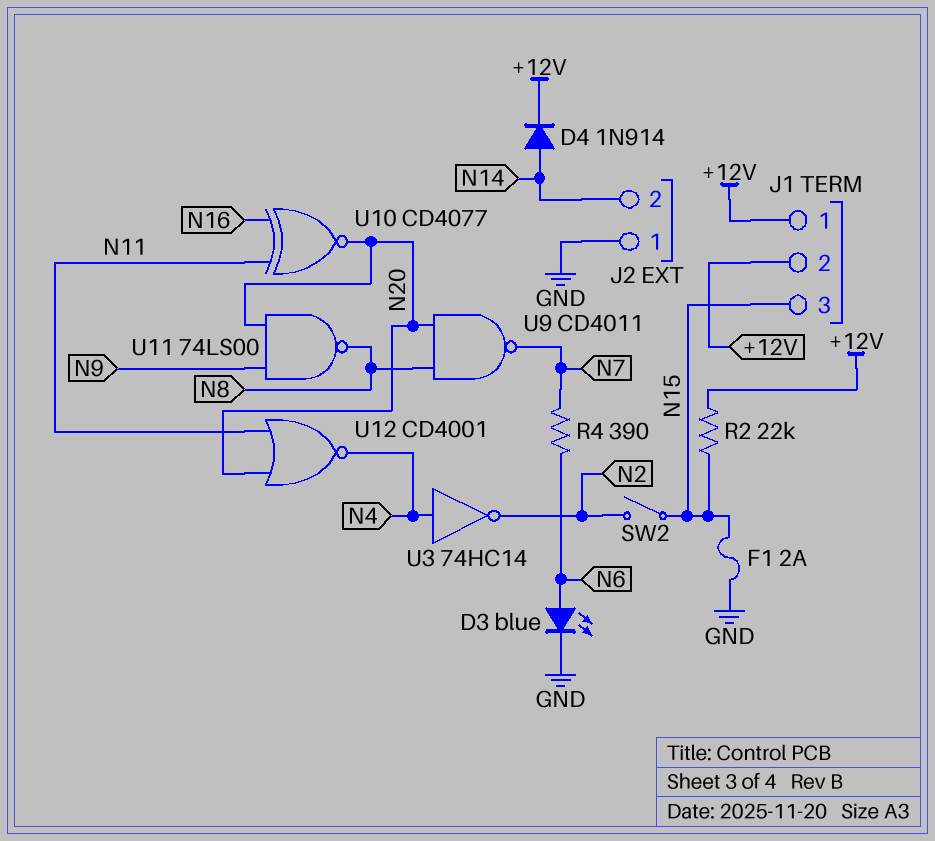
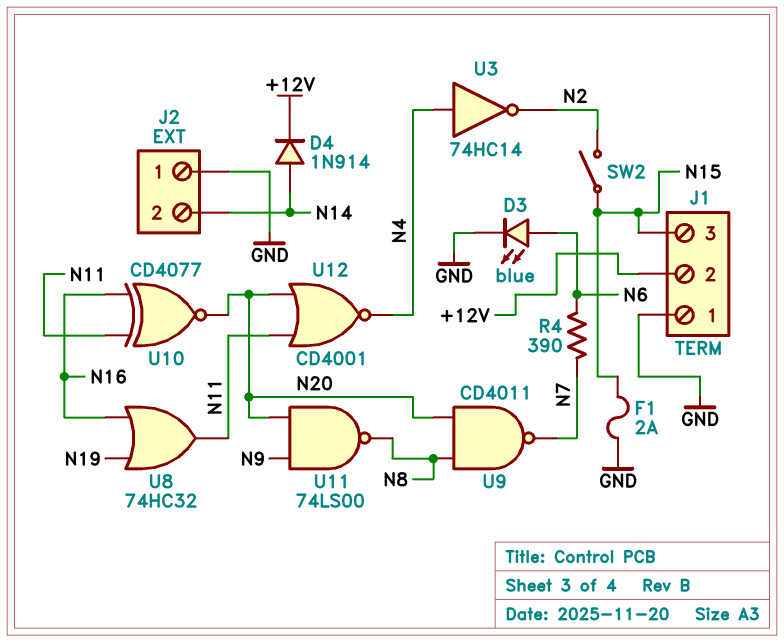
J1 pin 1: +12V -> GND
R2: 22k (+12V, N15) -> none
U8: none -> OR 74HC32 (in N16, in N19, out N11)

